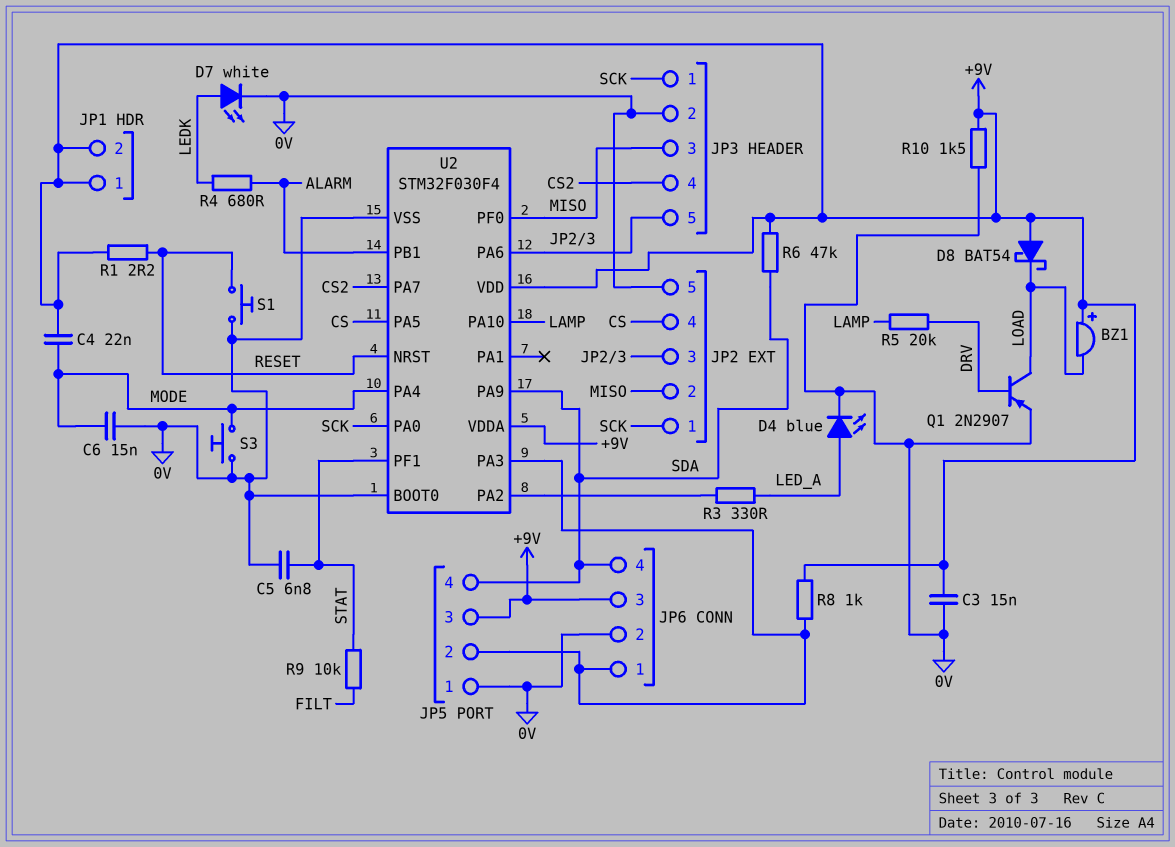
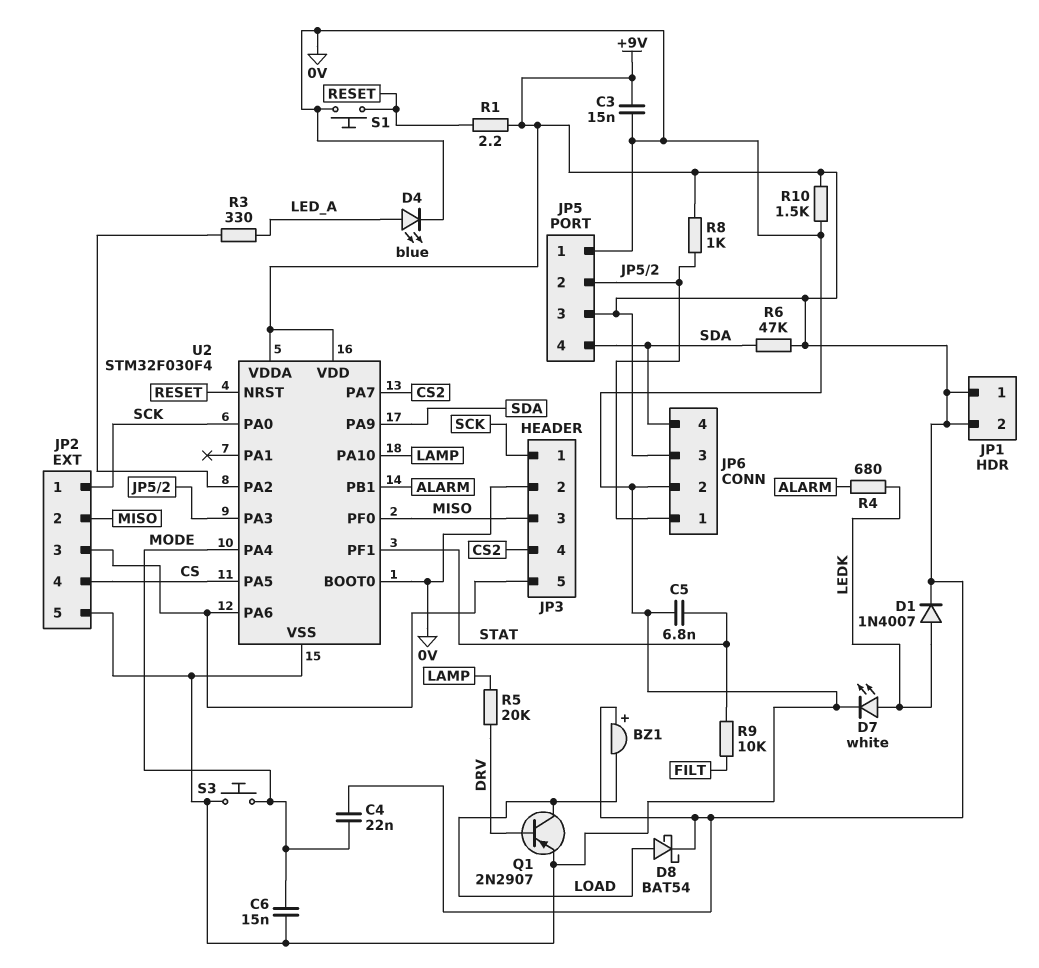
D1: none -> diode 1N4007 (A LEDK, K +9V)
D8: schottky BAT54 (A +9V, K LOAD) -> schottky BAT54 (A LOAD, K +9V)

